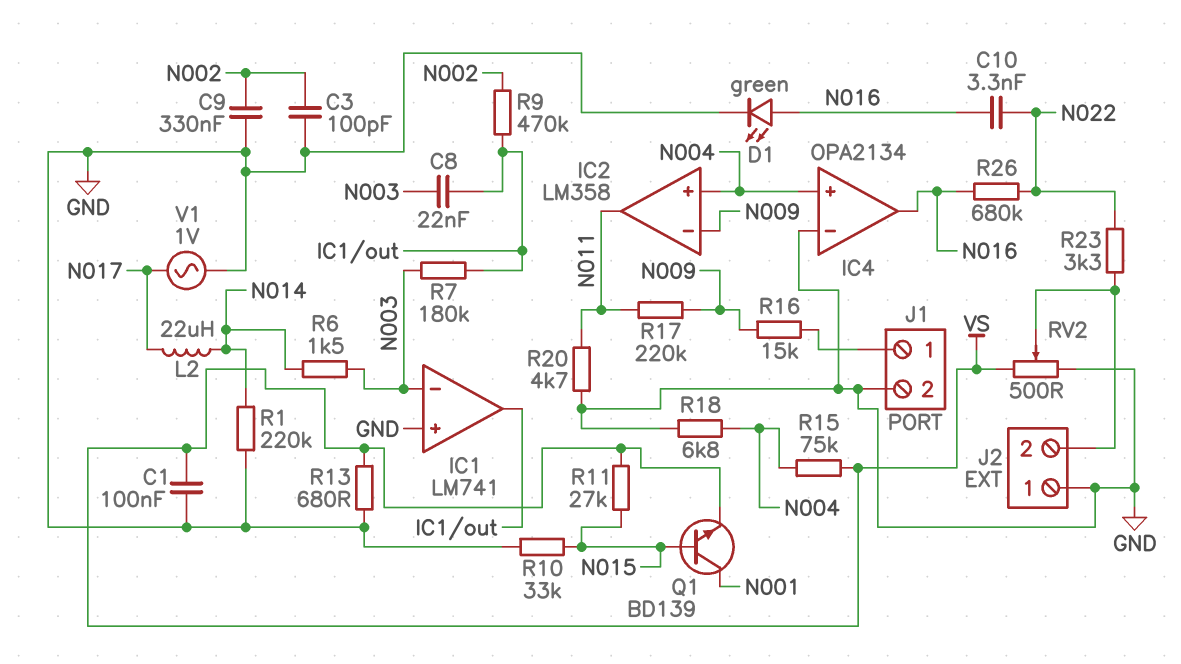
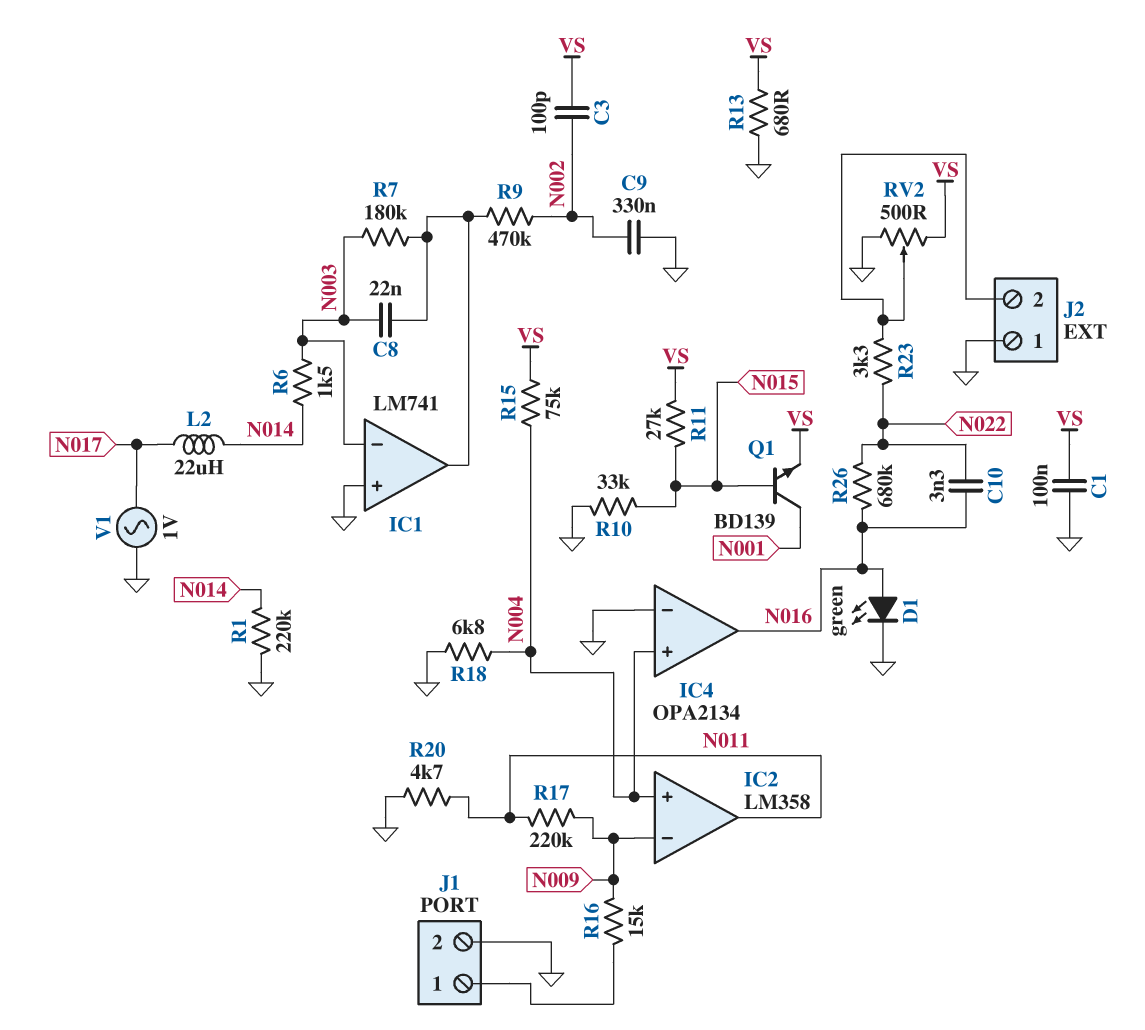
C3: 100pF (GND, N002) -> 100pF (N002, VS)

